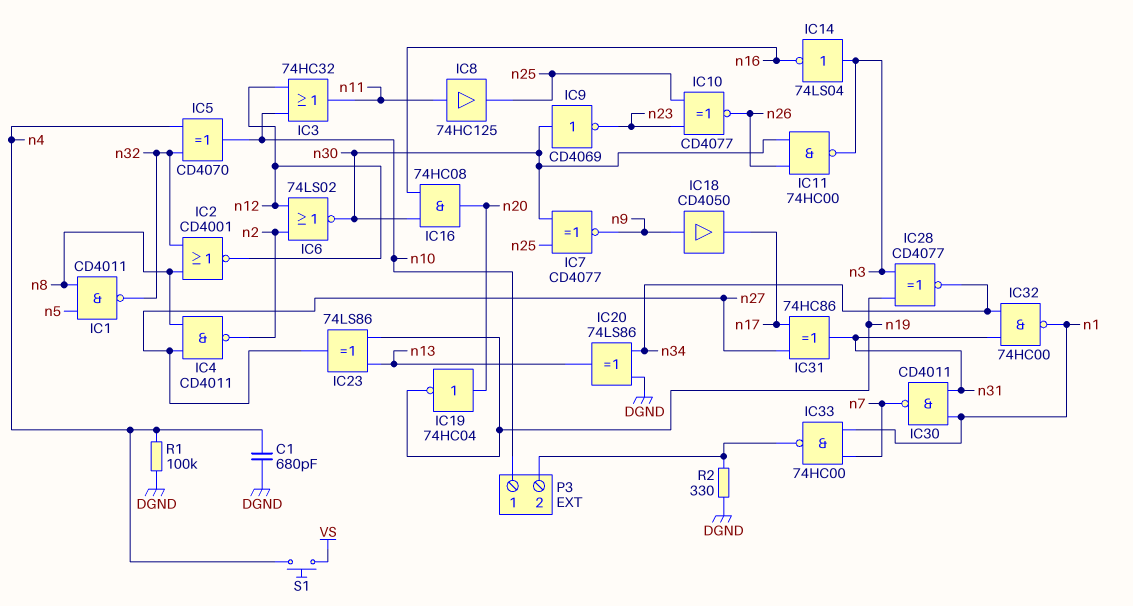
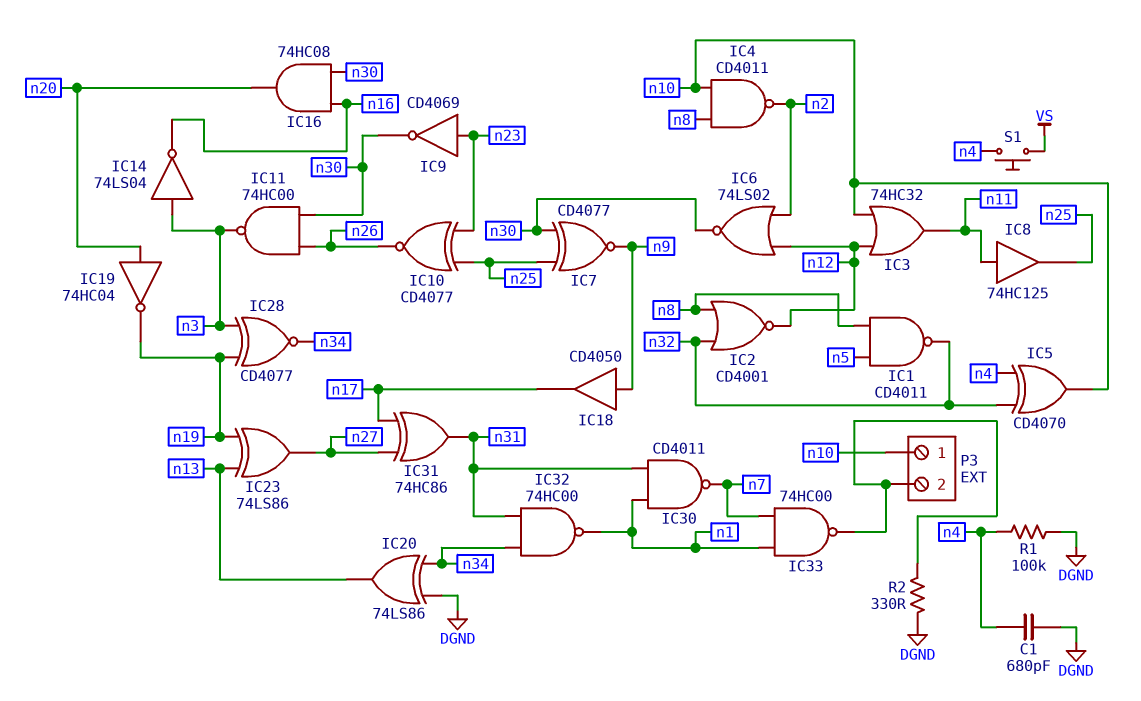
IC4: NAND CD4011 (in n8, in n27, out n2) -> NAND CD4011 (in n8, in n10, out n2)
IC9: NOT CD4069 (in n30, out n23) -> NOT CD4069 (in n23, out n30)

